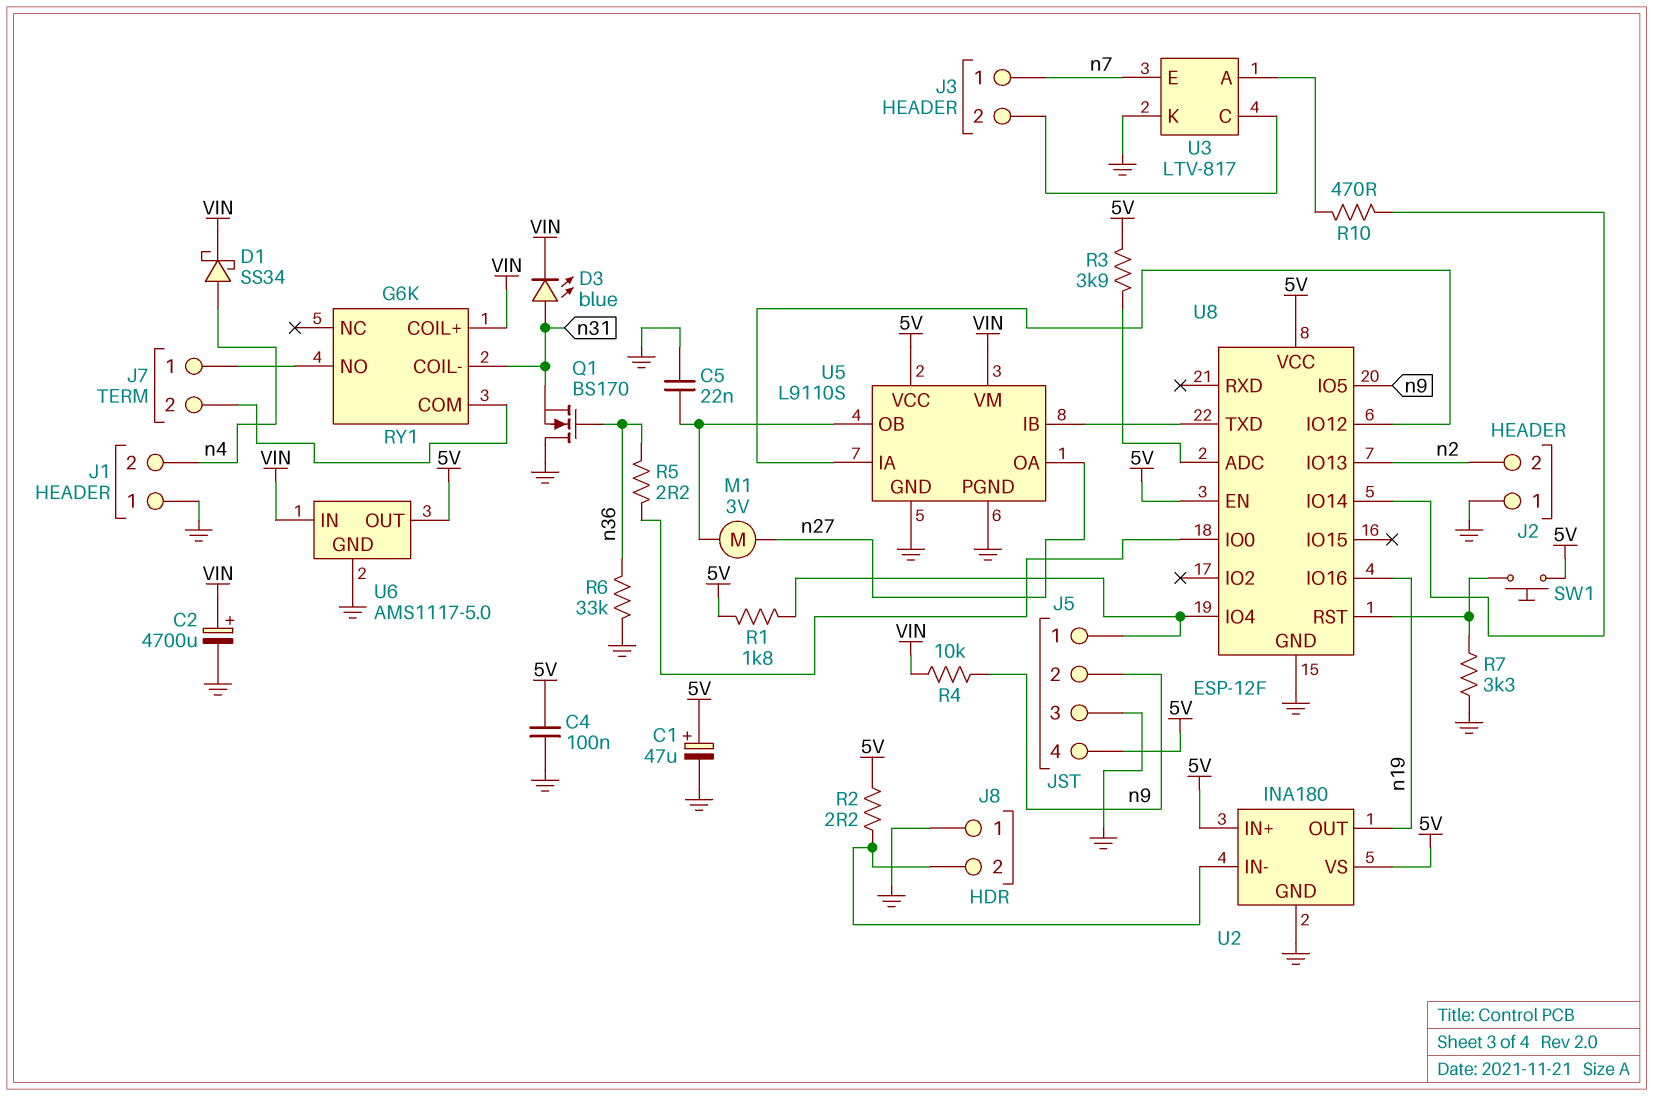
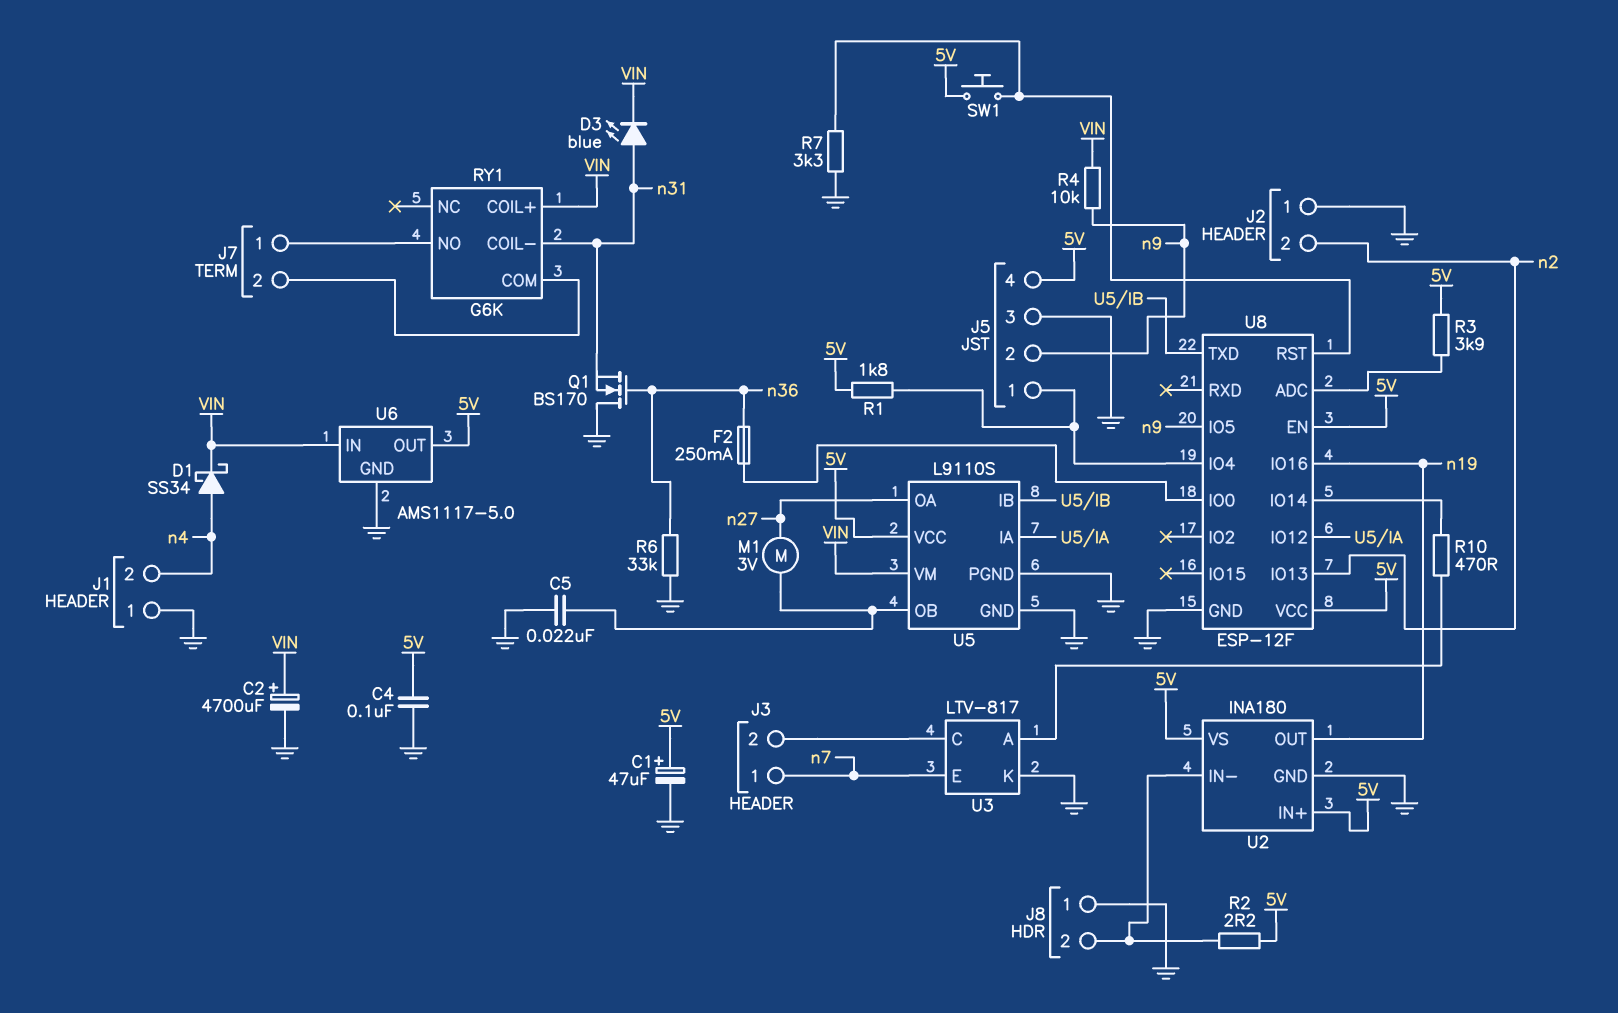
F2: none -> 250mA (U8/IO0, n36)
R5: 2.2 (U8/IO0, n36) -> none

